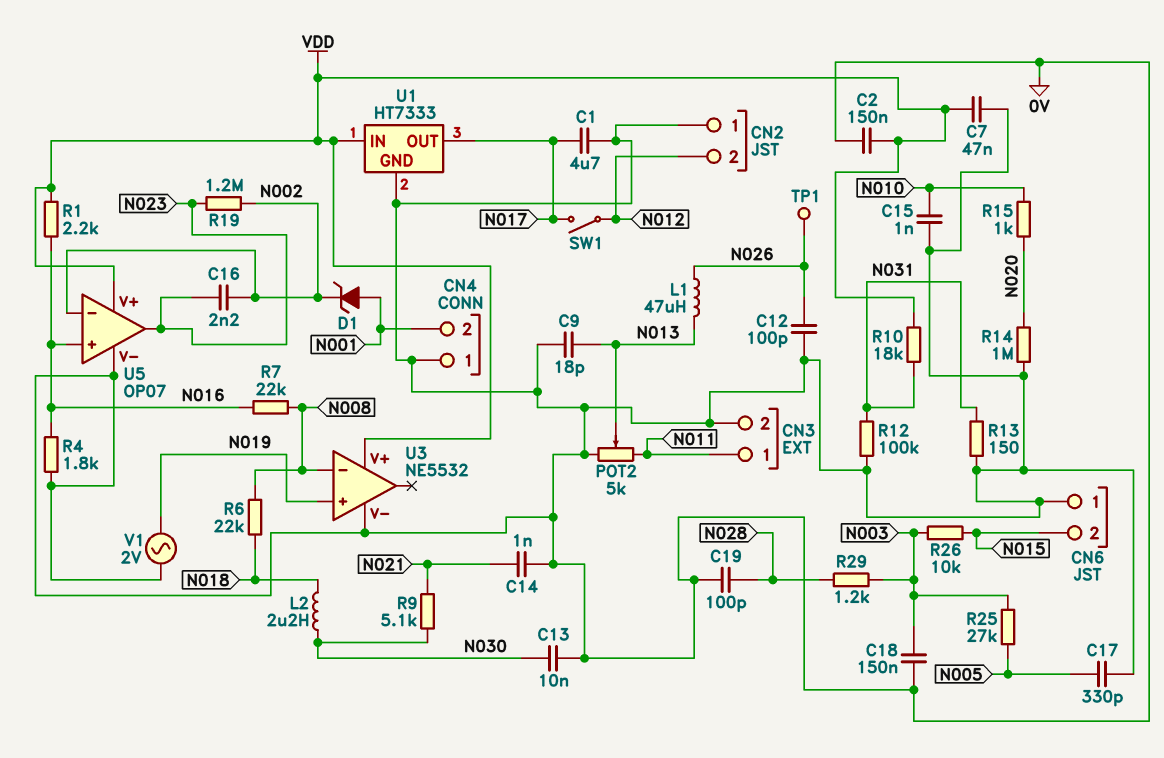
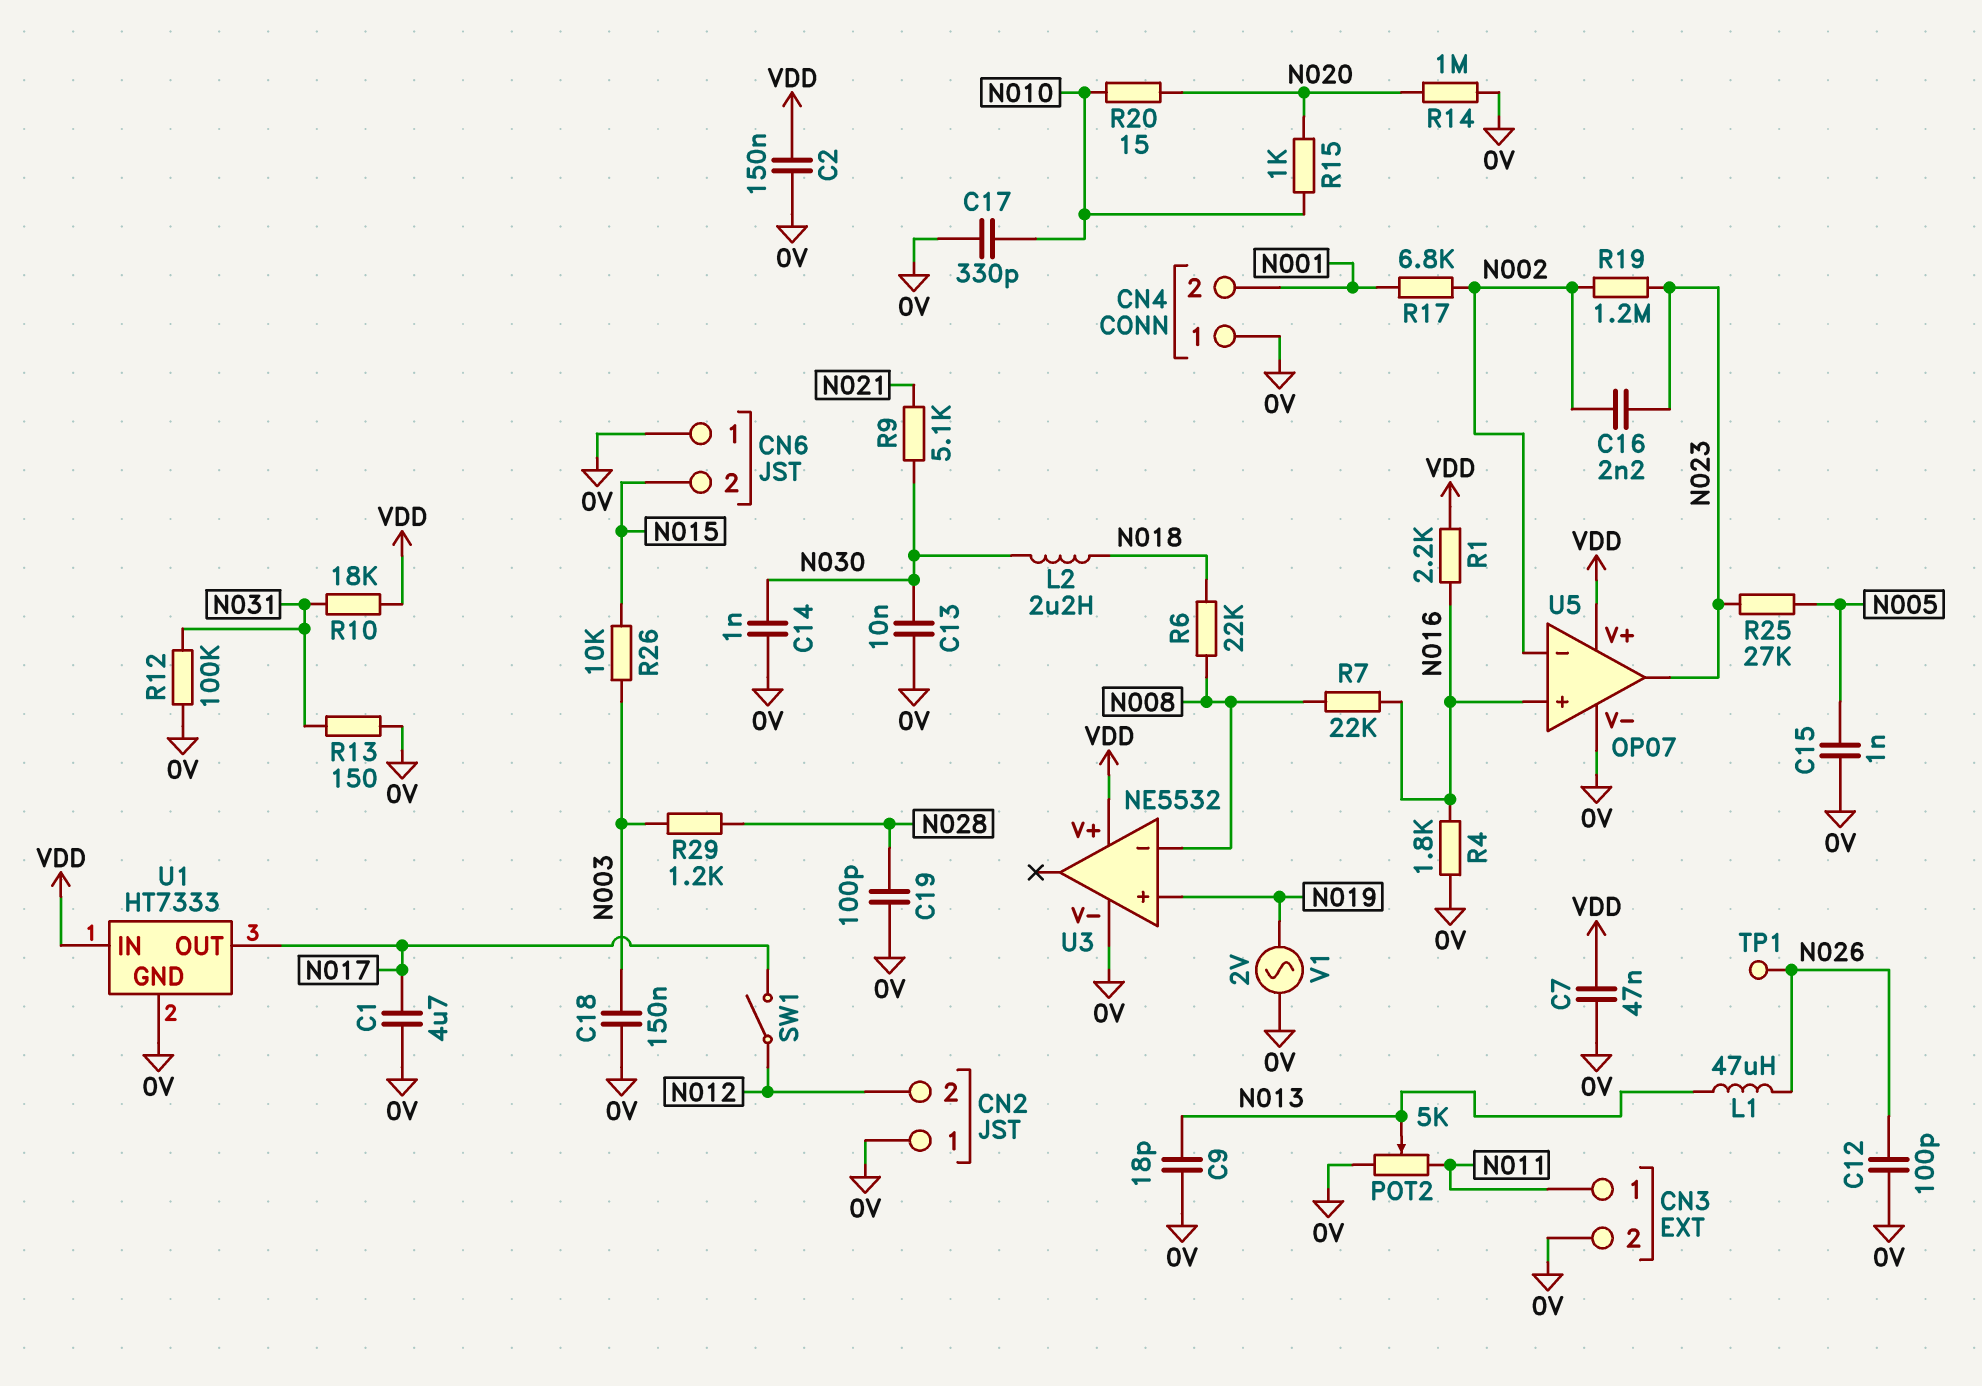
C14: 1nF (0V, N021) -> 1nF (0V, N030)
C15: 1nF (0V, N010) -> 1nF (0V, N005)
C17: 330pF (0V, N005) -> 330pF (0V, N010)
D1: zener (A N001, K N002) -> none
R17: none -> 6.8k (N001, N002)
R20: none -> 15 (N010, N020)
R25: 27k (N003, N005) -> 27k (N005, N023)

